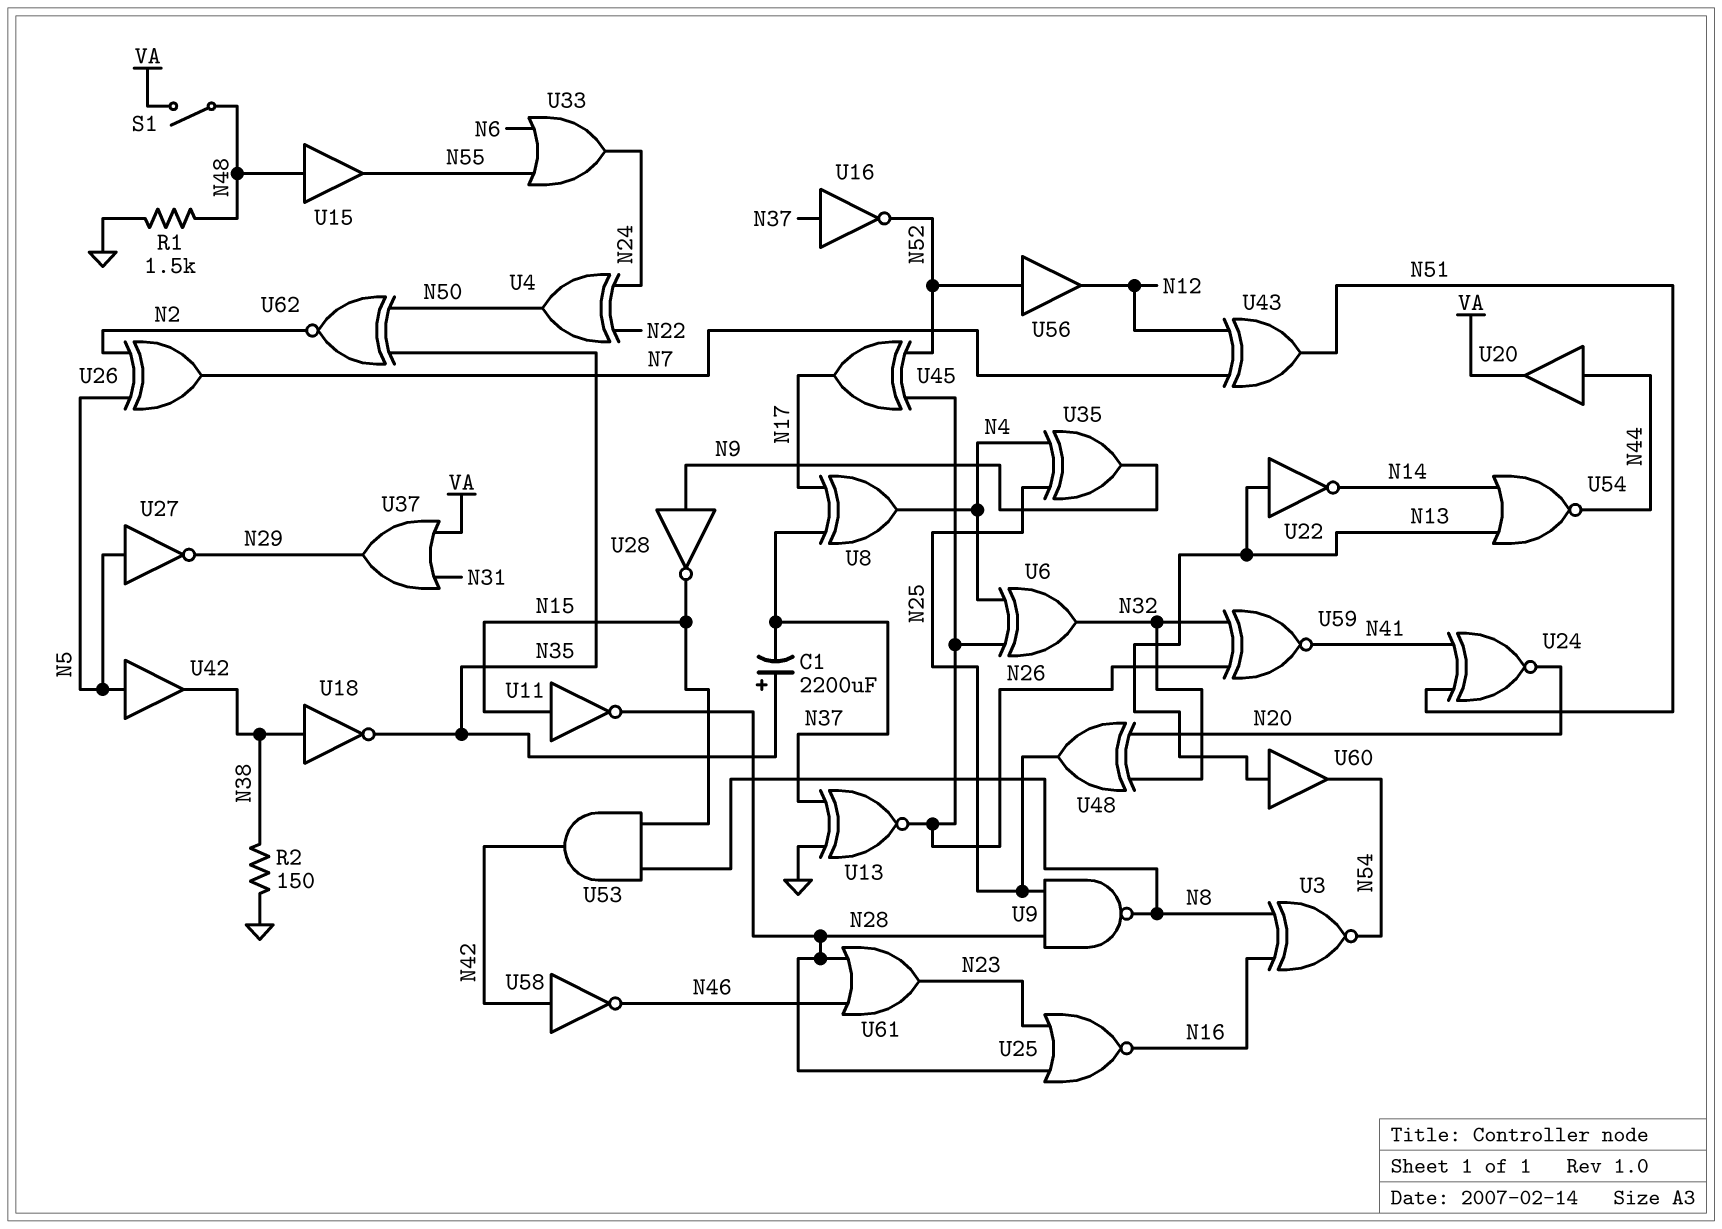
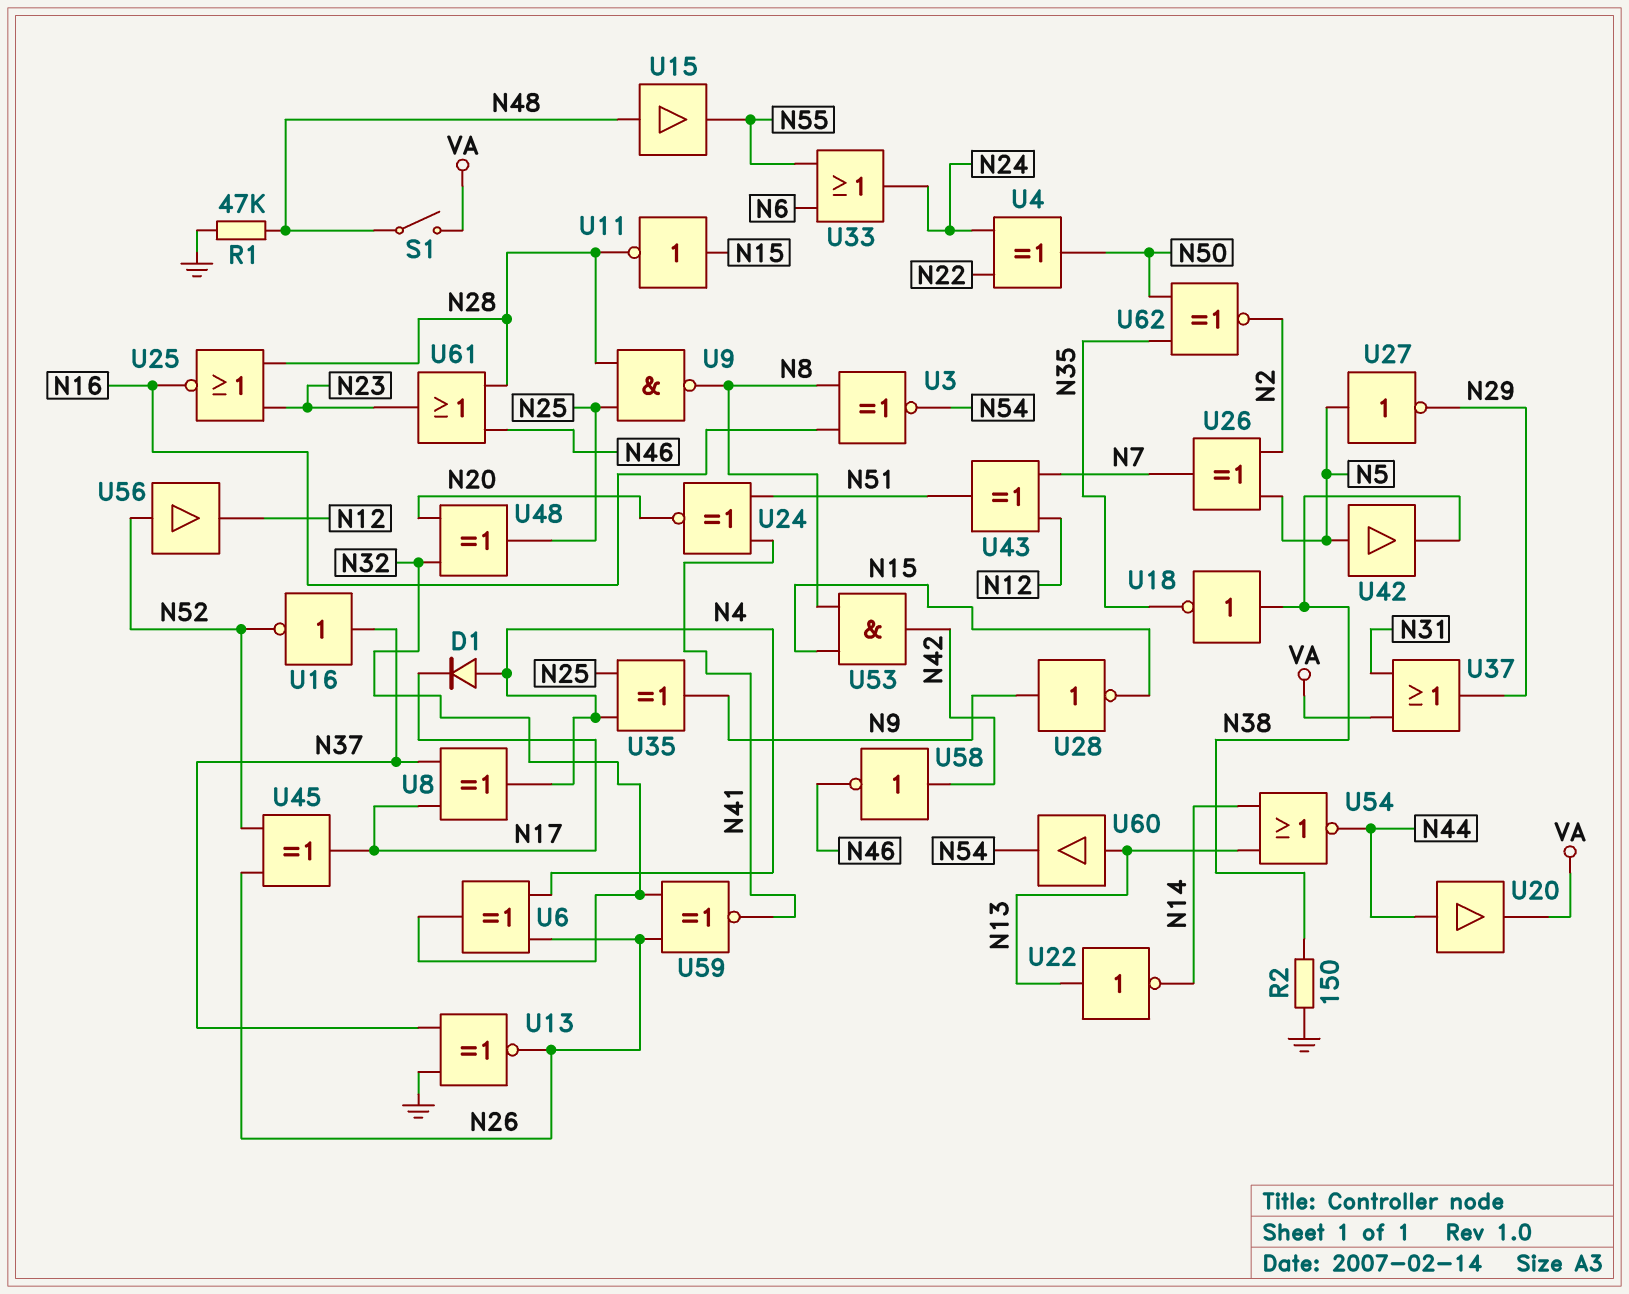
C1: 2200uF (plus N35, minus N37) -> none
D1: none -> diode (A N4, K N17)
R1: 1.5k (GND, N48) -> 47k (GND, N48)

